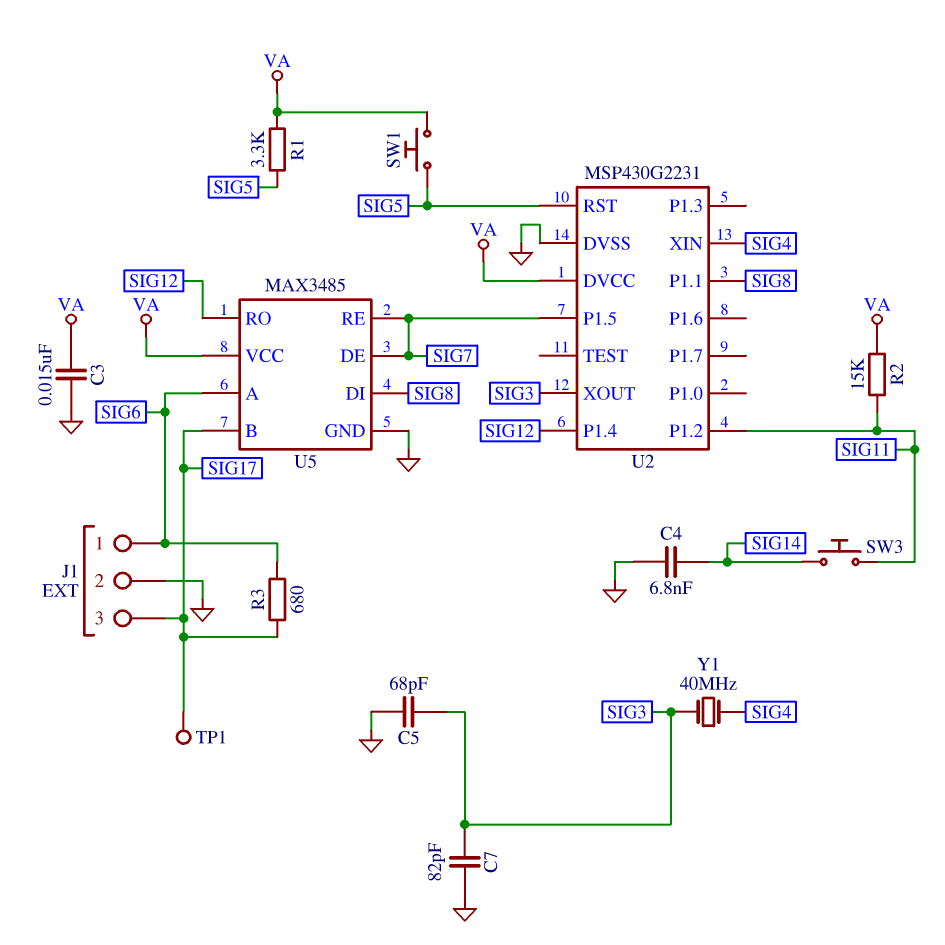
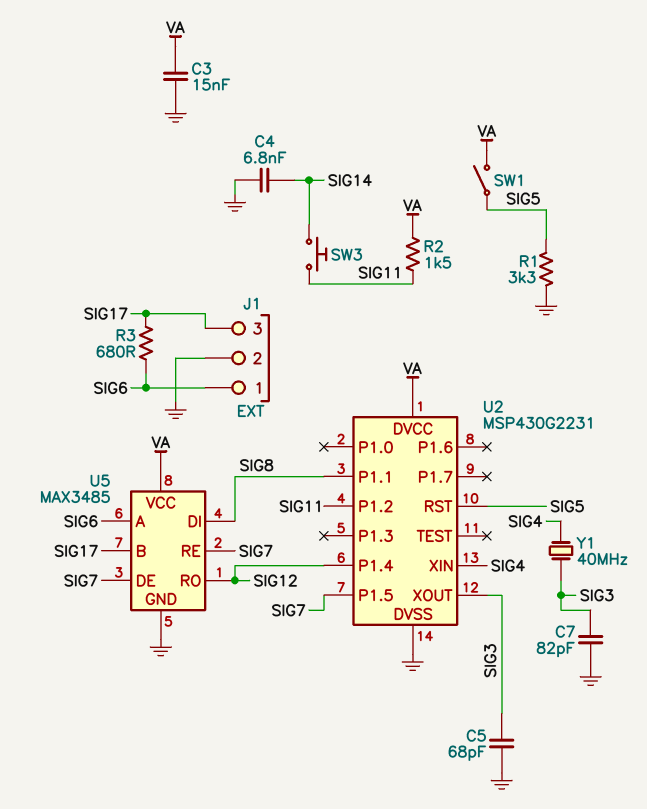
R1: 3.3k (SIG5, VA) -> 3.3k (GND, SIG5)
R2: 15k (SIG11, VA) -> 1.5k (SIG11, VA)
SW1: button (SIG5, VA) -> switch (SIG5, VA)
TP1: test point (SIG17) -> none

